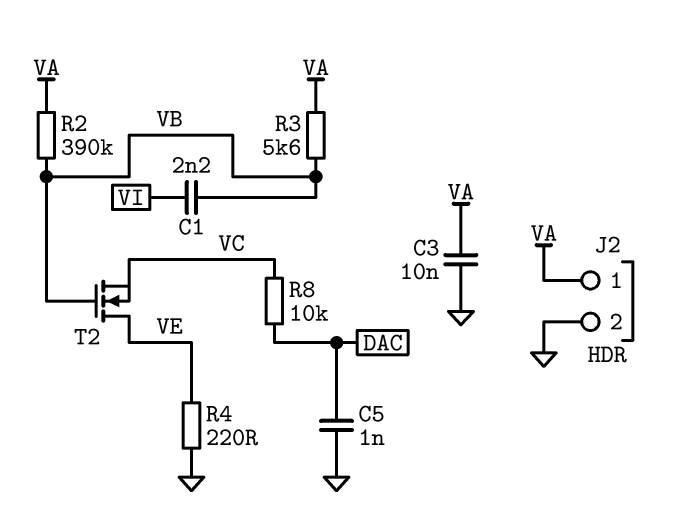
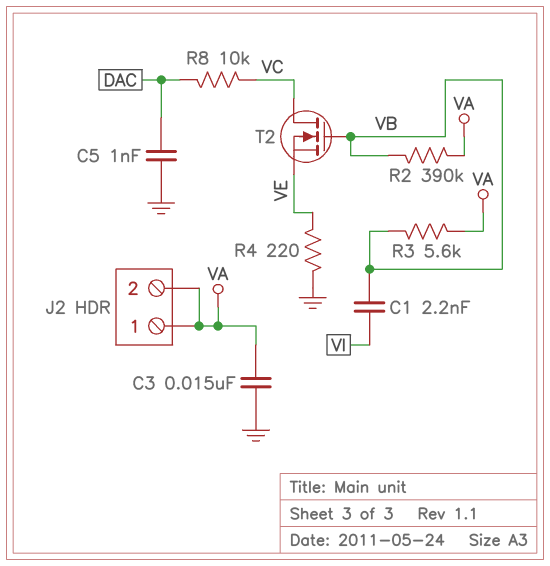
C3: 10nF (GND, VA) -> 15nF (GND, VA)
J2 pin 2: GND -> VA
T2: NMOS (G VB, D VE, S VC) -> NMOS (G VB, D VC, S VE)

